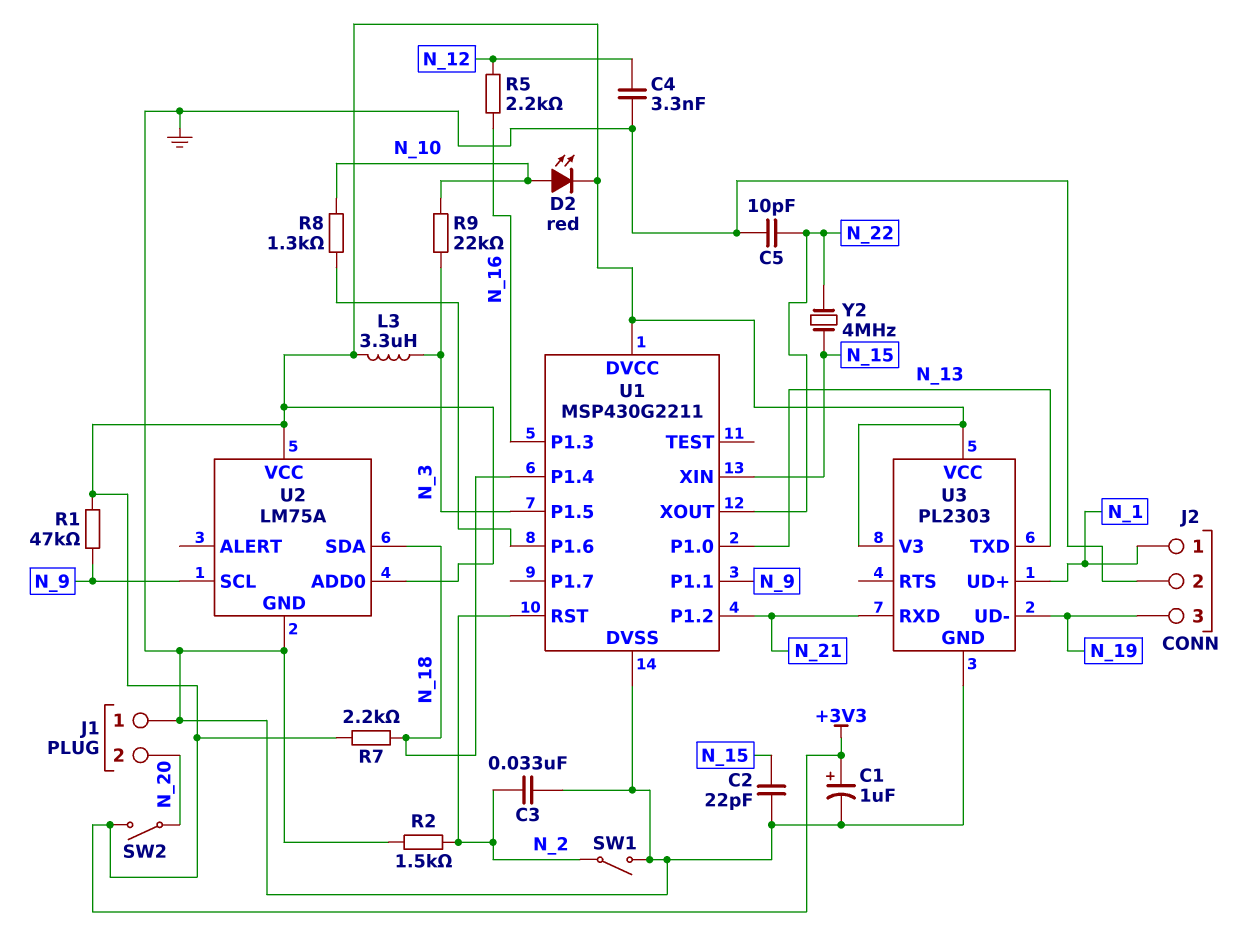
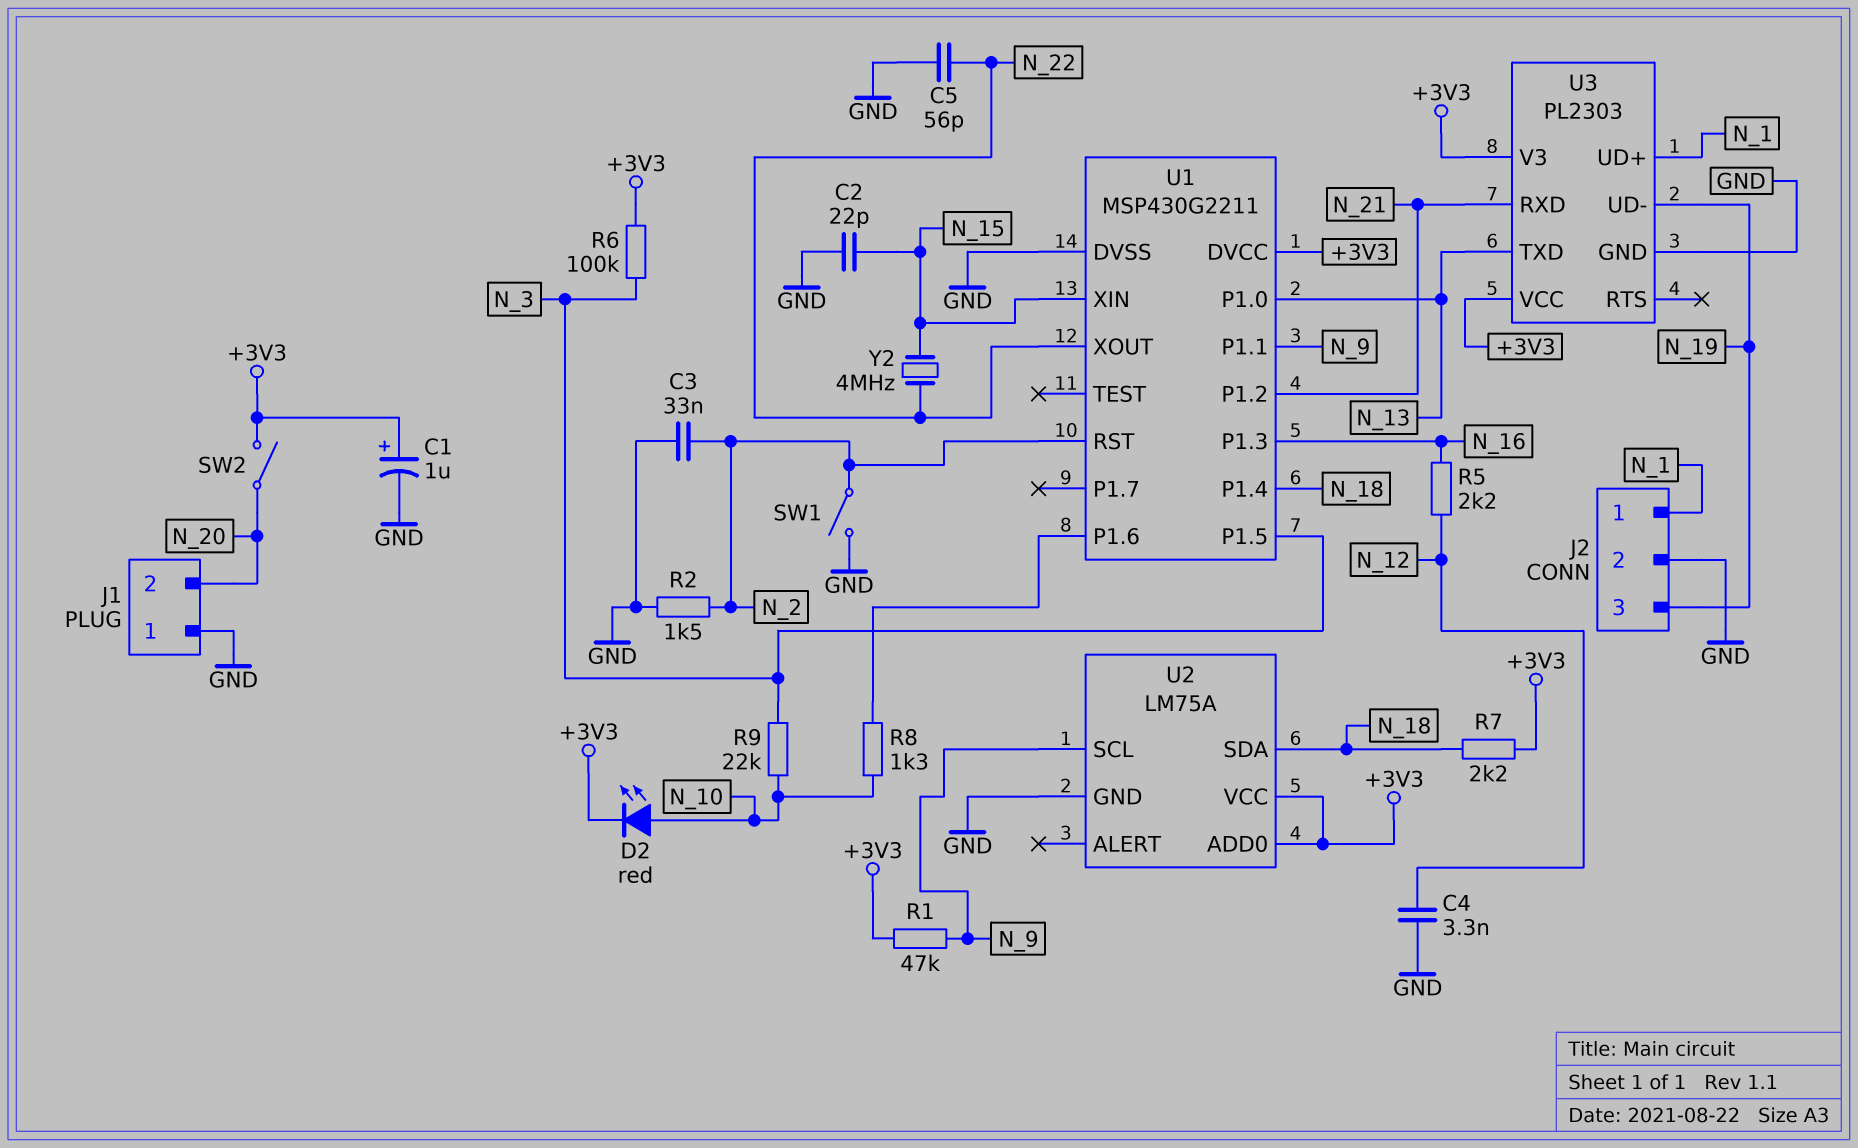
C5: 10pF (GND, N_22) -> 56pF (GND, N_22)
L3: 3.3uH (+3V3, N_3) -> none
R6: none -> 100k (+3V3, N_3)

